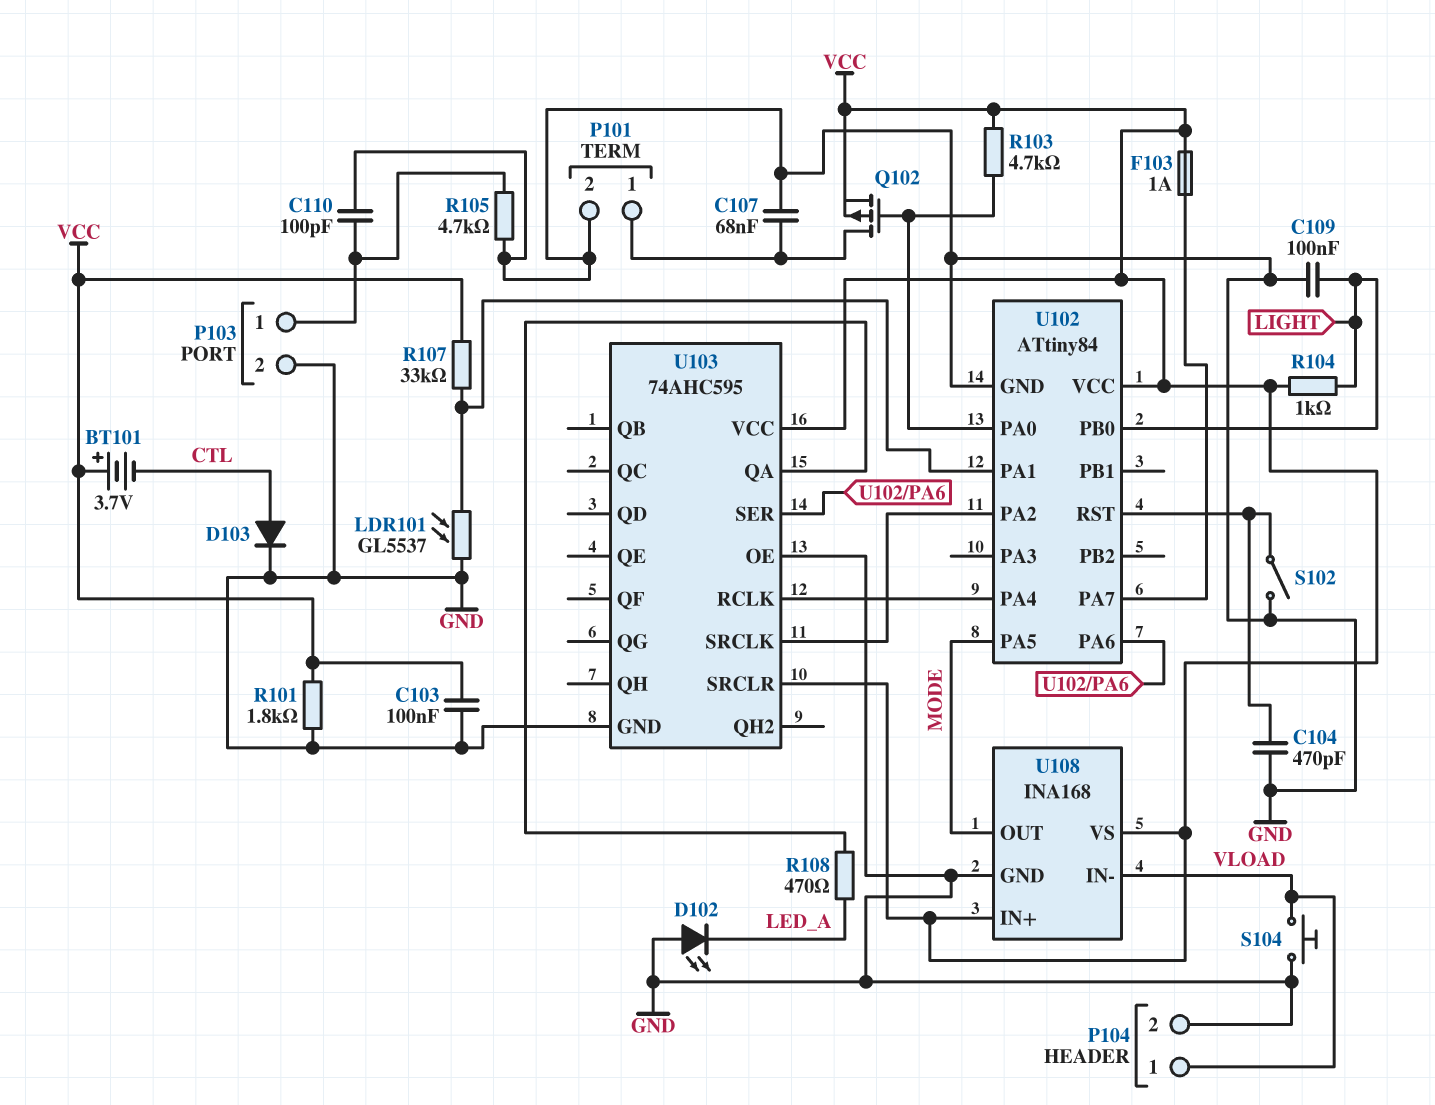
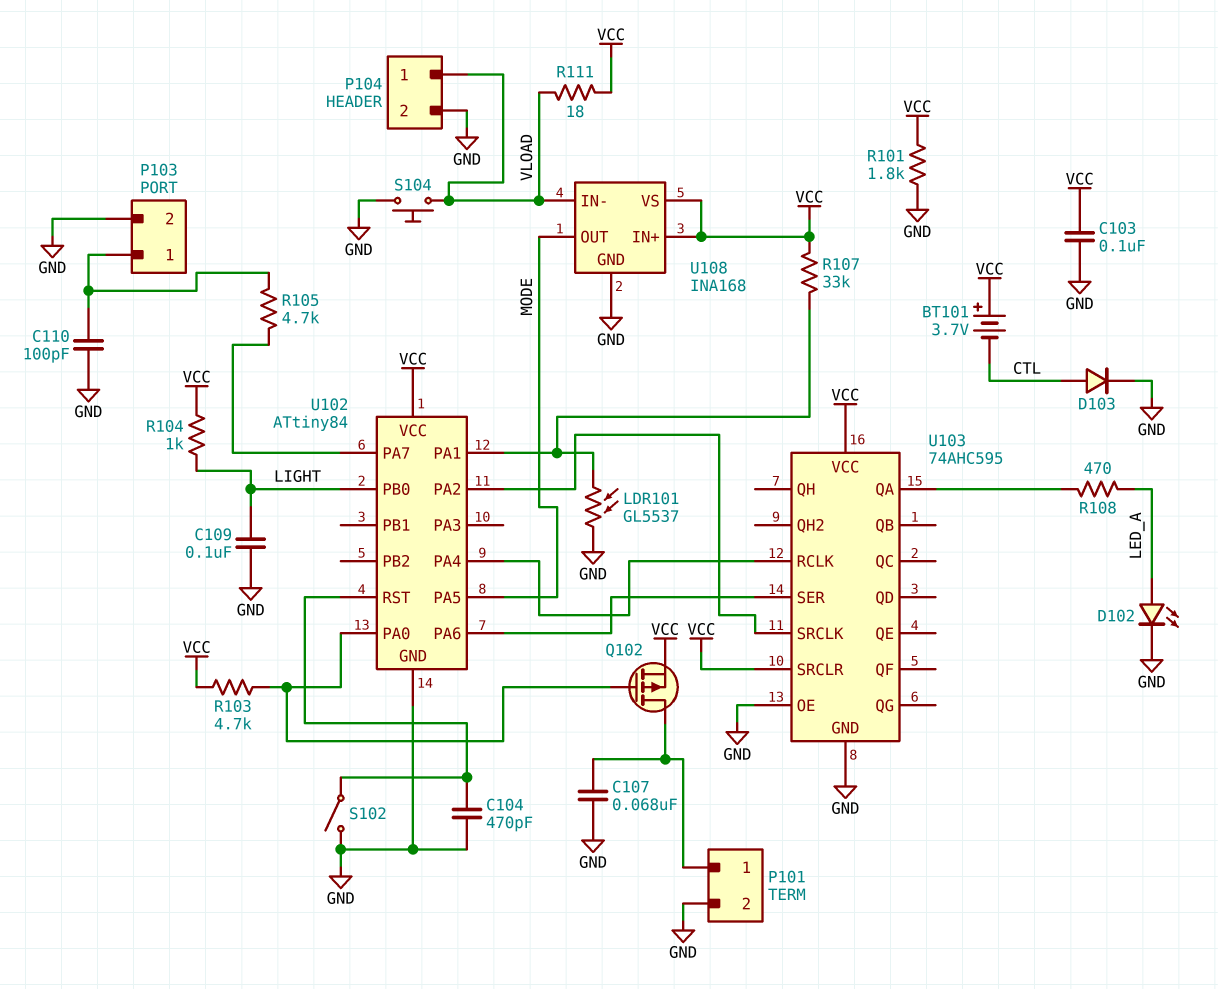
D102: LED (A GND, K LED_A) -> LED (A LED_A, K GND)
F103: 1A (U102/PA7, VCC) -> none
R105: 4.7k (GND, P103/1) -> 4.7k (P103/1, U102/PA7)
R111: none -> 18 (VCC, VLOAD)

